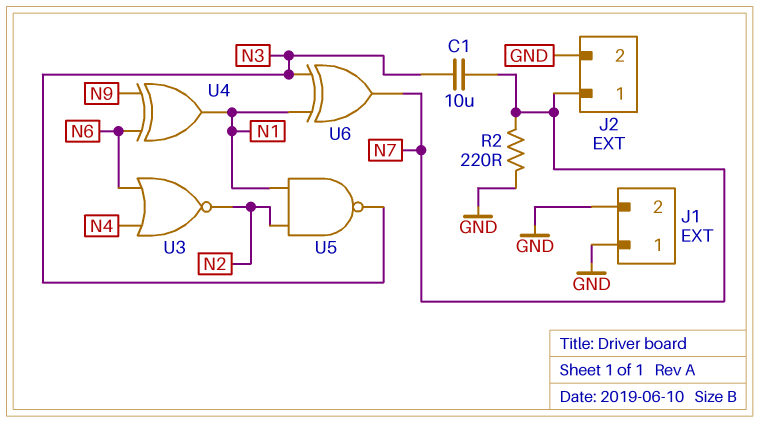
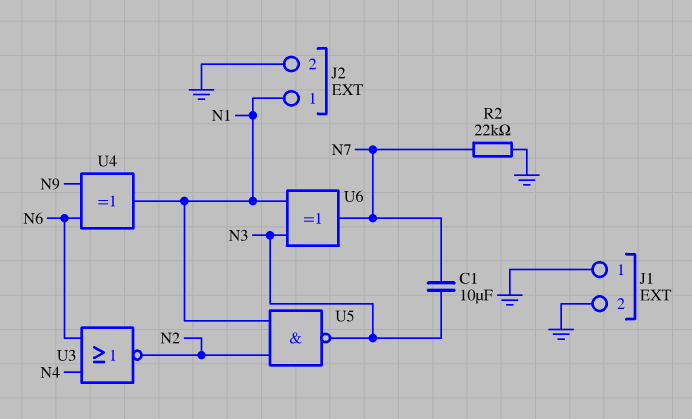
J2 pin 1: N7 -> N1
R2: 220 (GND, N7) -> 22k (GND, N7)

